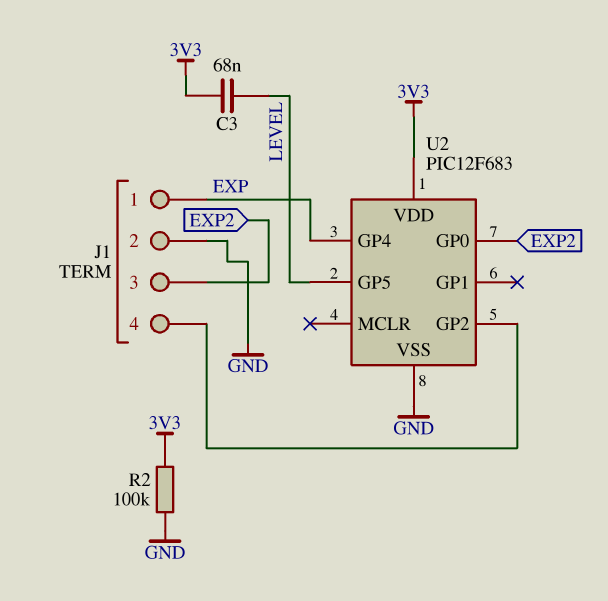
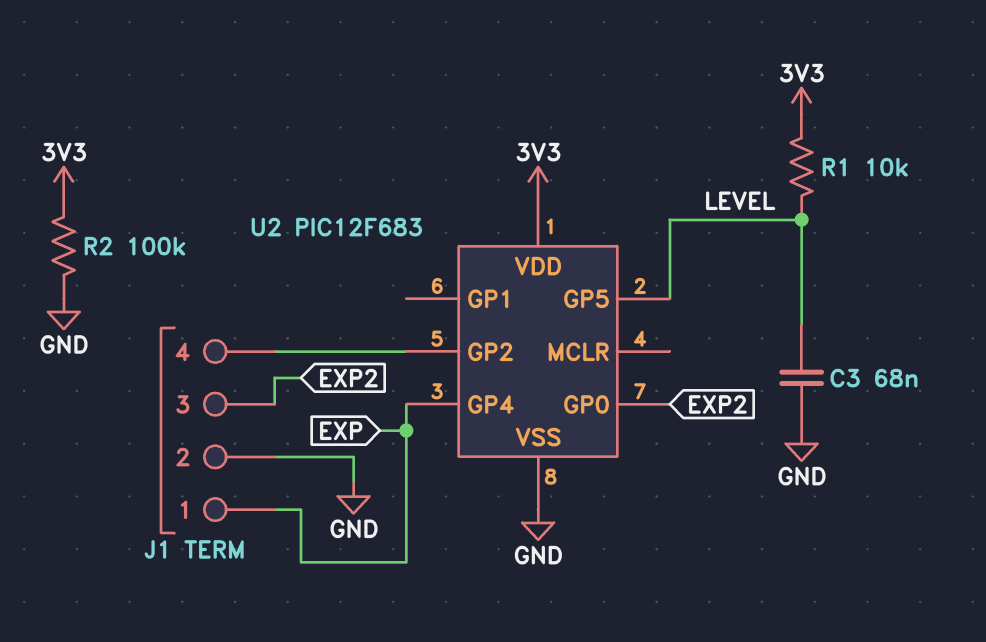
C3: 68nF (3V3, LEVEL) -> 68nF (GND, LEVEL)
R1: none -> 10k (3V3, LEVEL)

